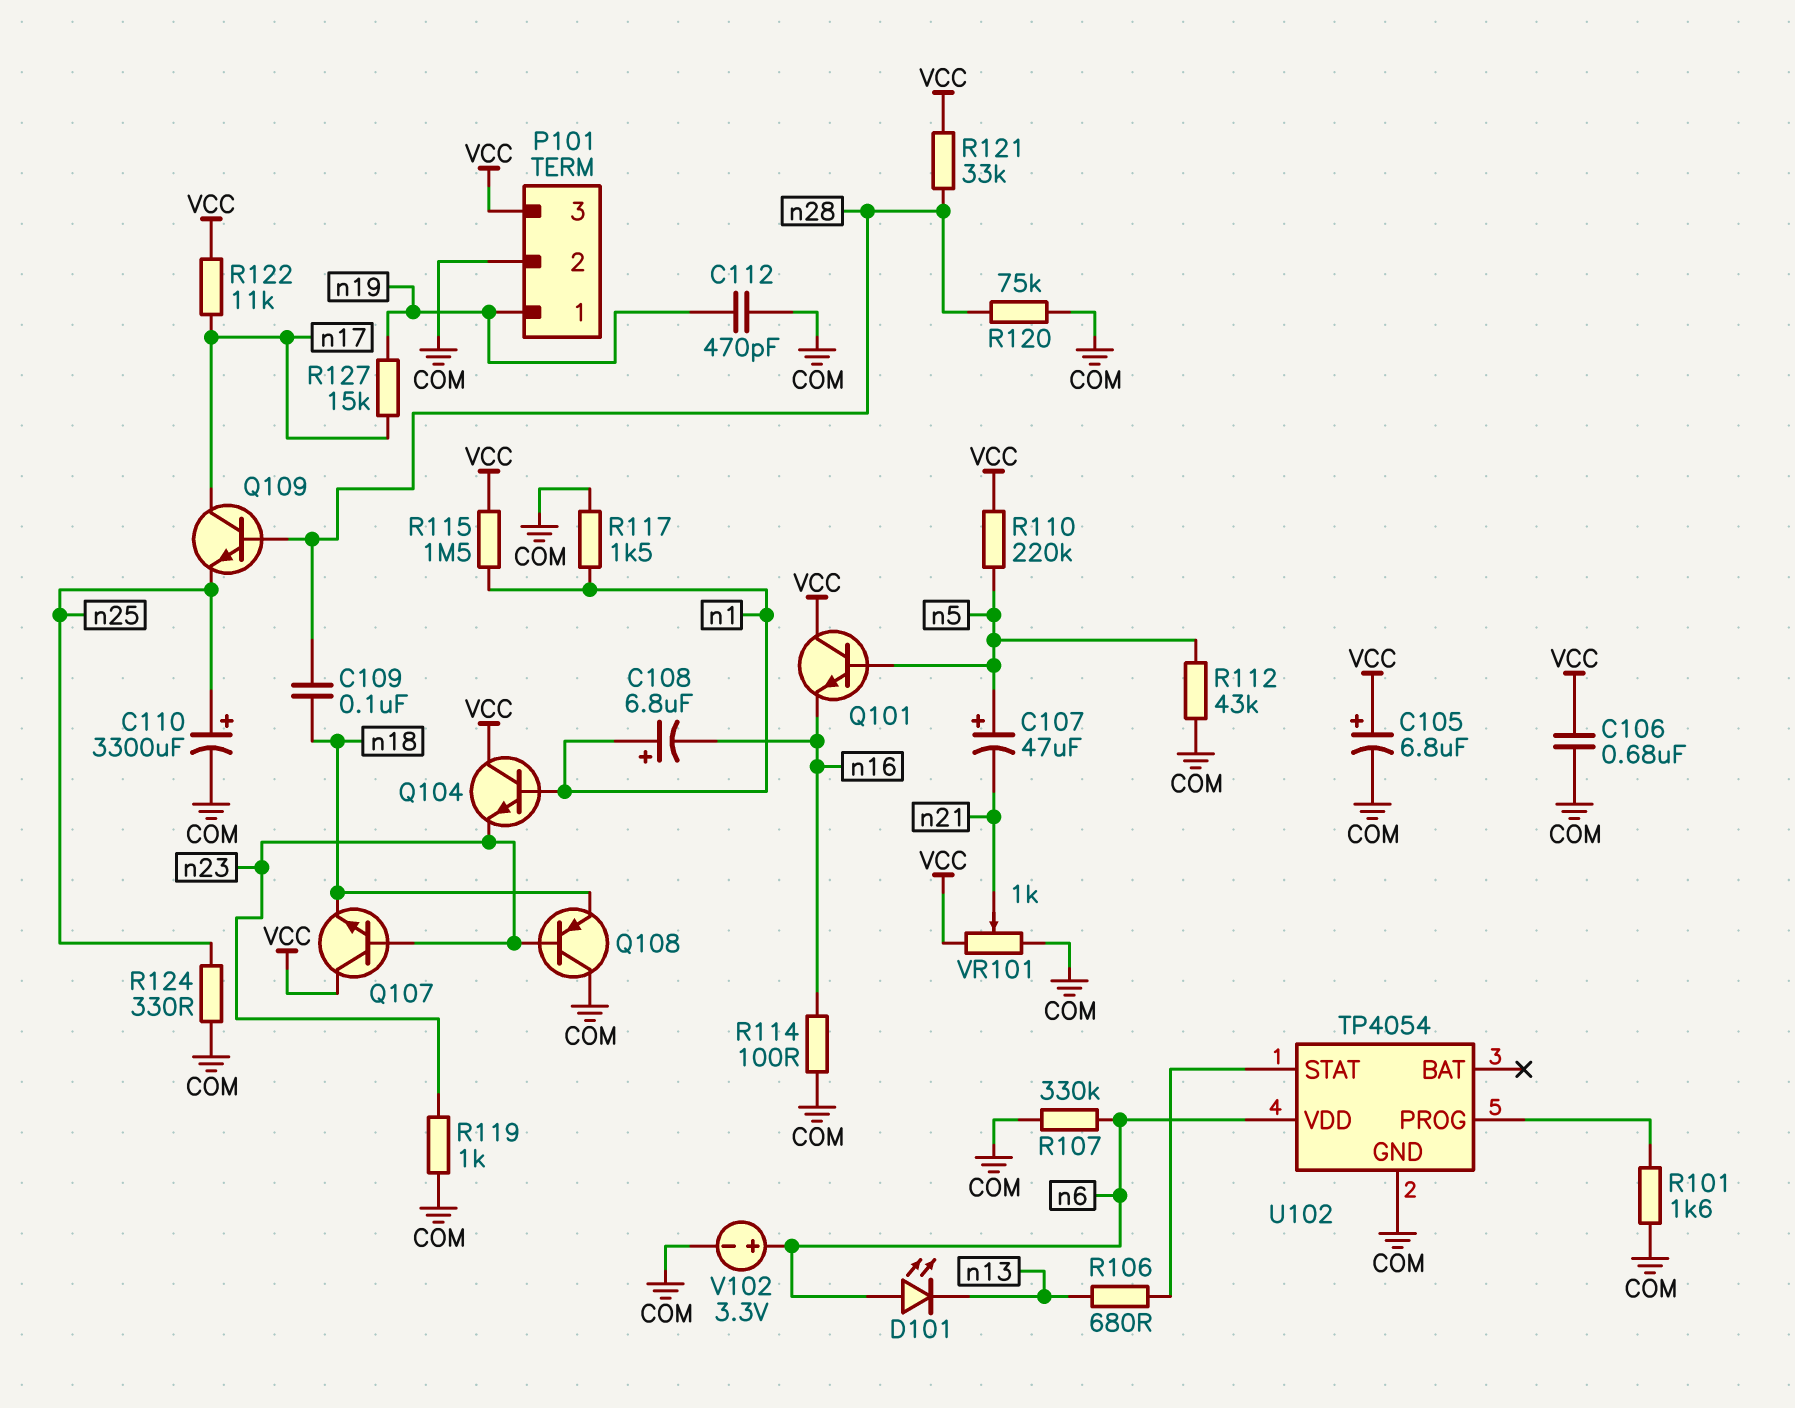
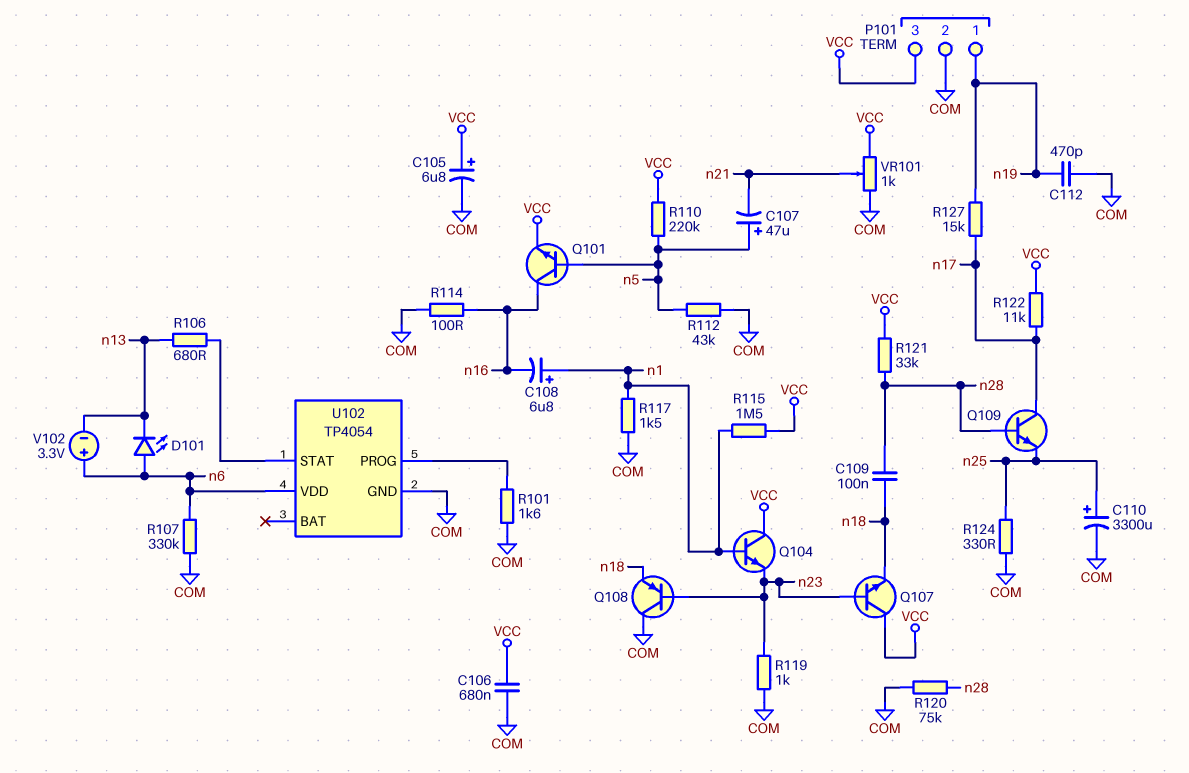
Q101: NPN (B n5, C VCC, E n16) -> NPN (B n5, C n16, E VCC)
V102: 3.3V (plus n6, minus COM) -> 3.3V (plus n6, minus n13)

